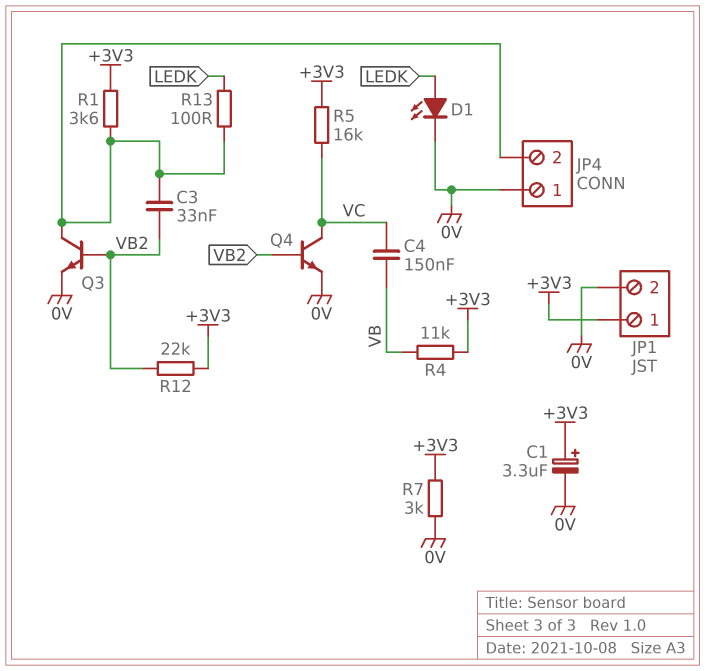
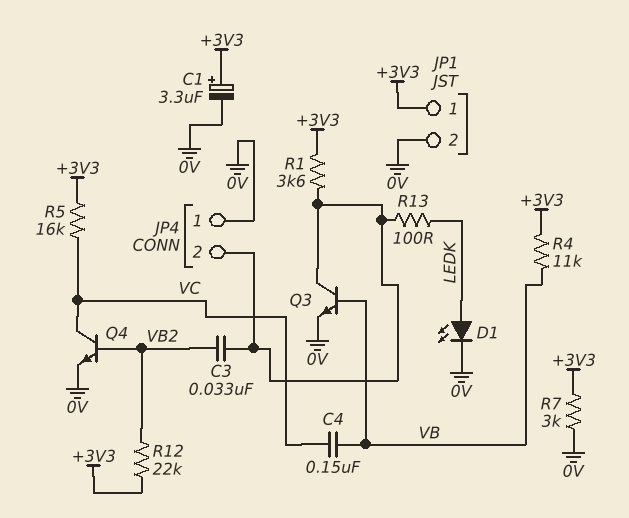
Q3: NPN (B VB2, C JP4/2, E 0V) -> NPN (B VB, C JP4/2, E 0V)

